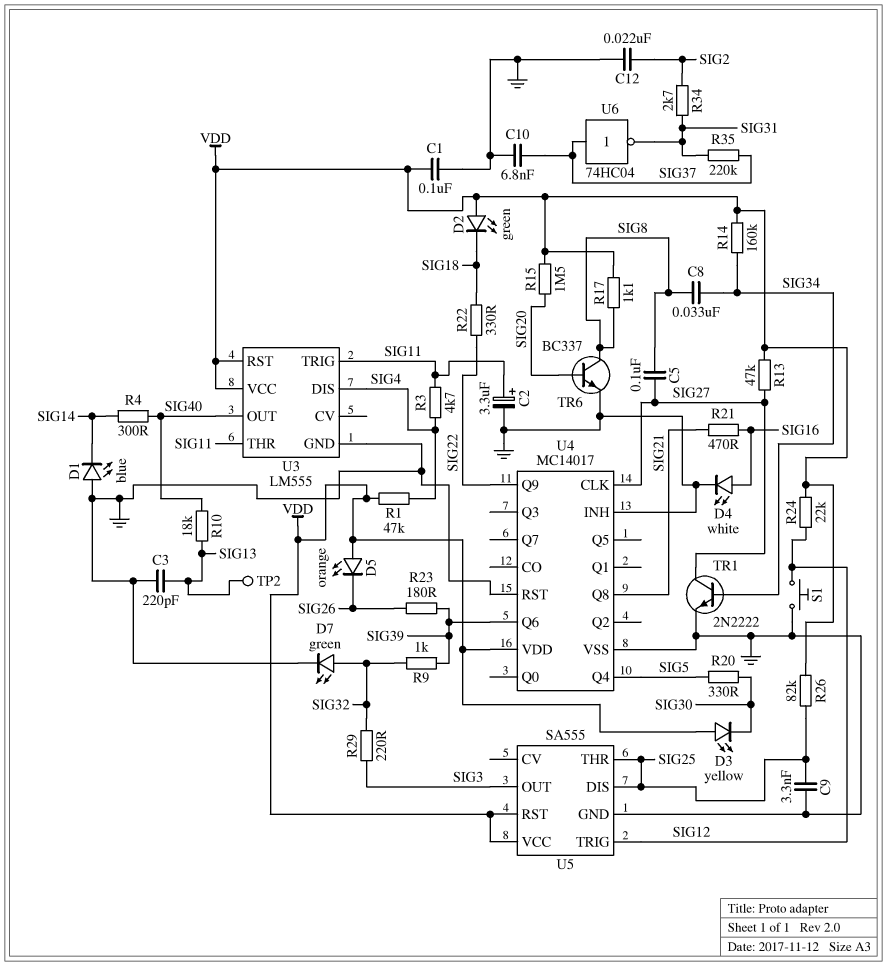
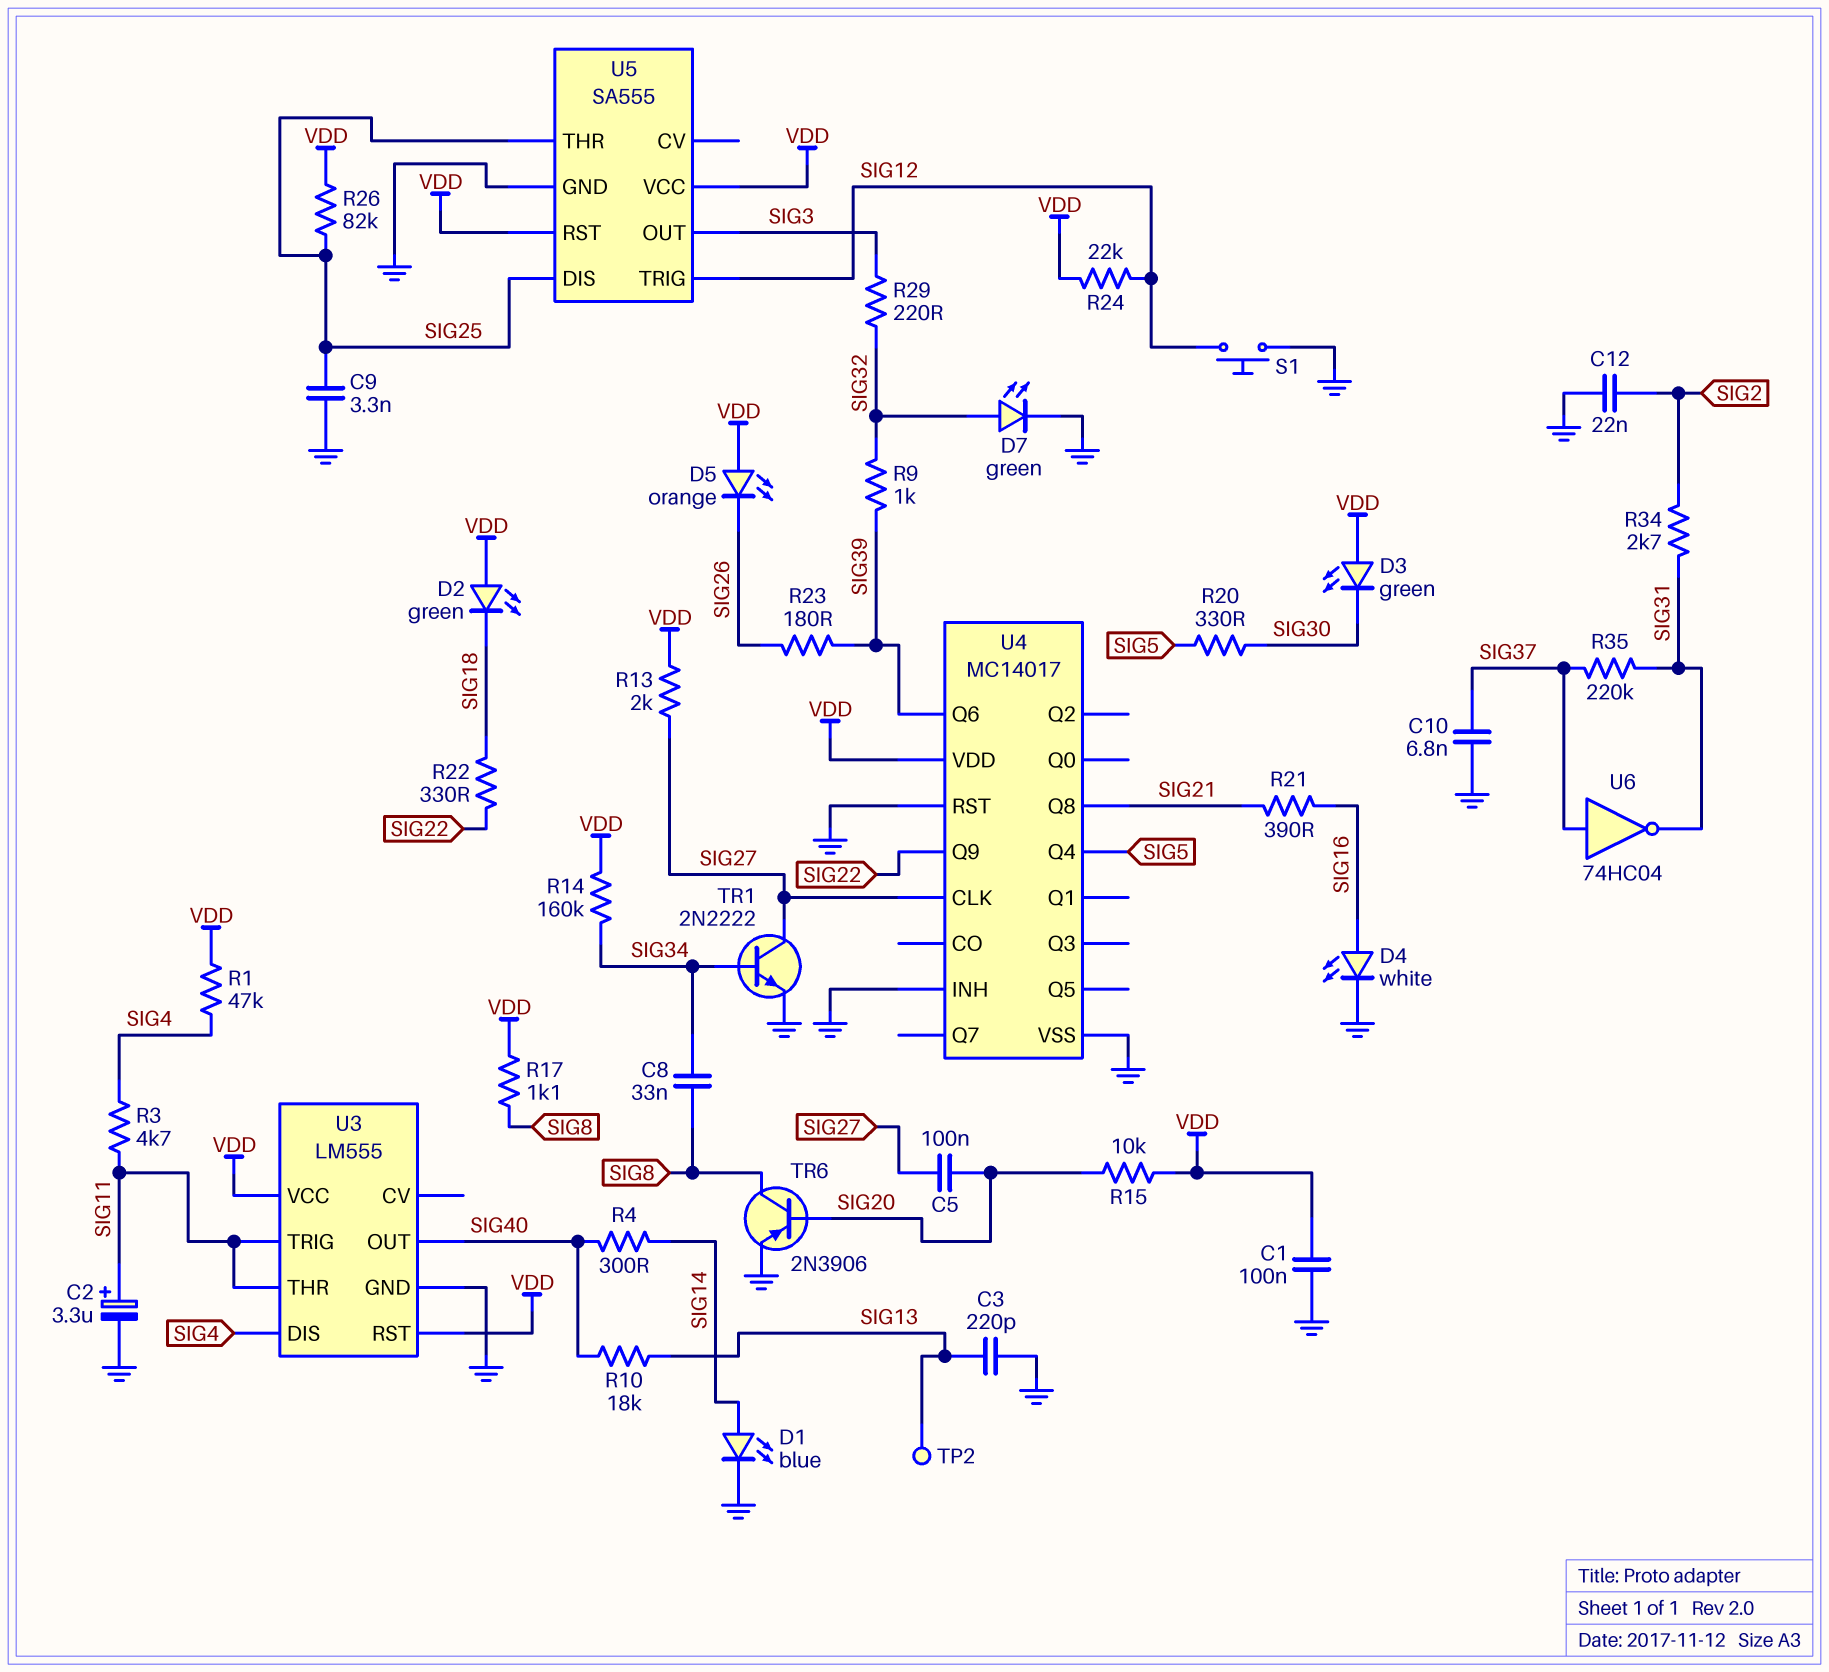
C5: 100nF (SIG8, SIG27) -> 100nF (SIG20, SIG27)
D1: LED blue (A GND, K SIG14) -> LED blue (A SIG14, K GND)
D3: LED yellow (A VDD, K SIG30) -> LED green (A VDD, K SIG30)
R13: 47k (SIG27, VDD) -> 2k (SIG27, VDD)
R15: 1.5M (SIG20, VDD) -> 10k (SIG20, VDD)
R21: 470 (SIG16, SIG21) -> 390 (SIG16, SIG21)
TR6: NPN BC337 (B SIG20, C SIG8, E GND) -> PNP 2N3906 (B SIG20, C SIG8, E GND)

